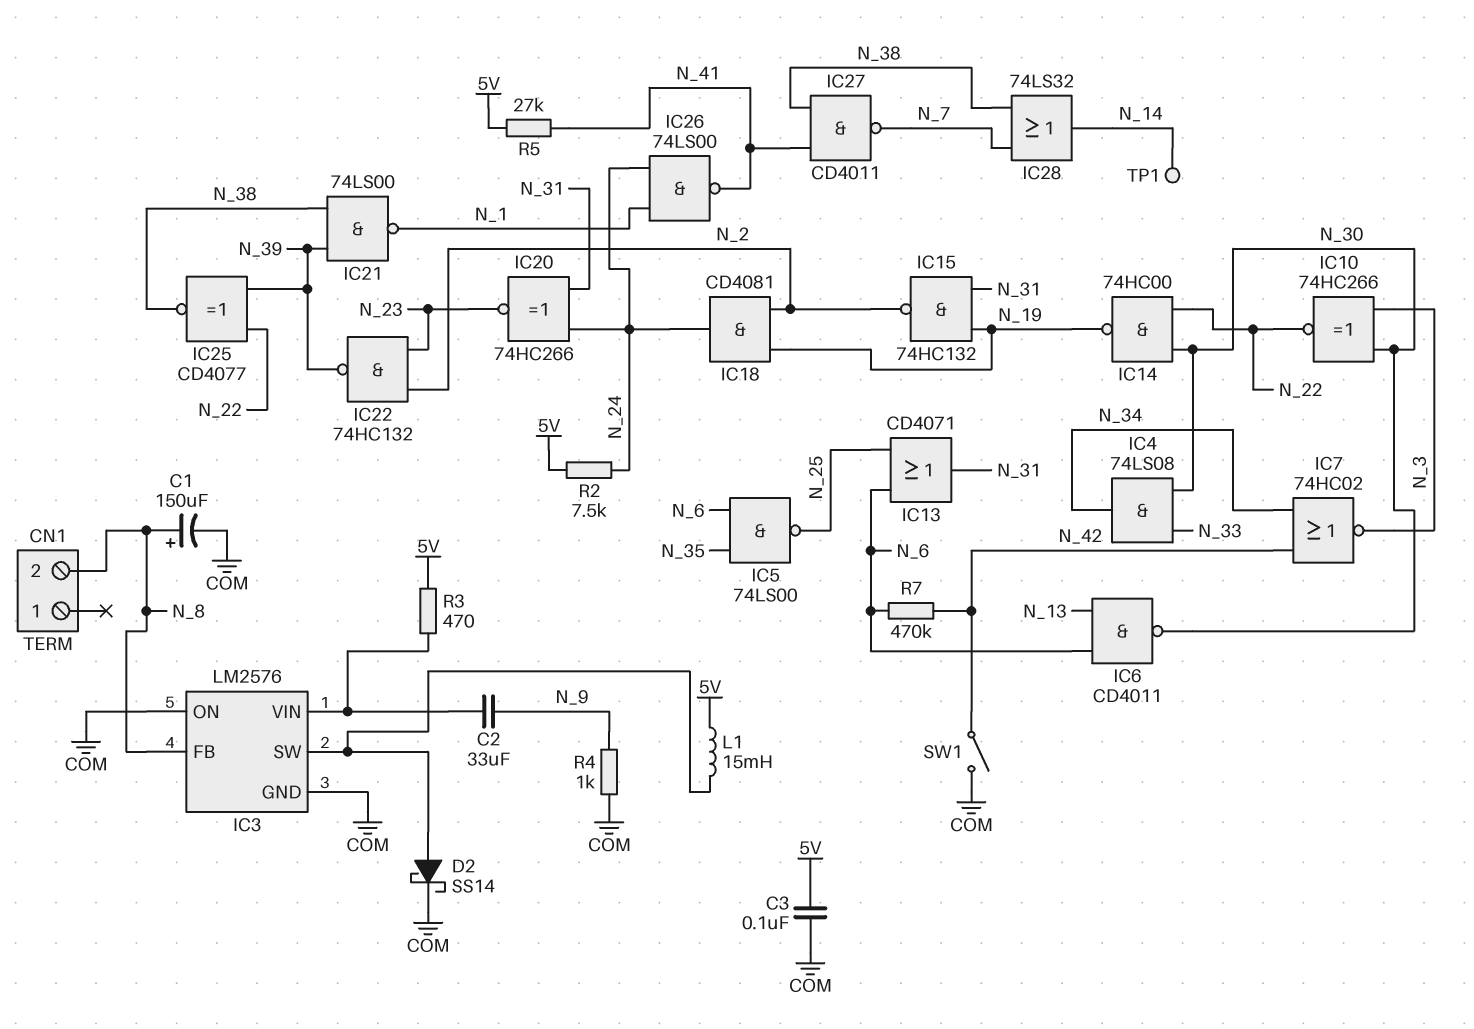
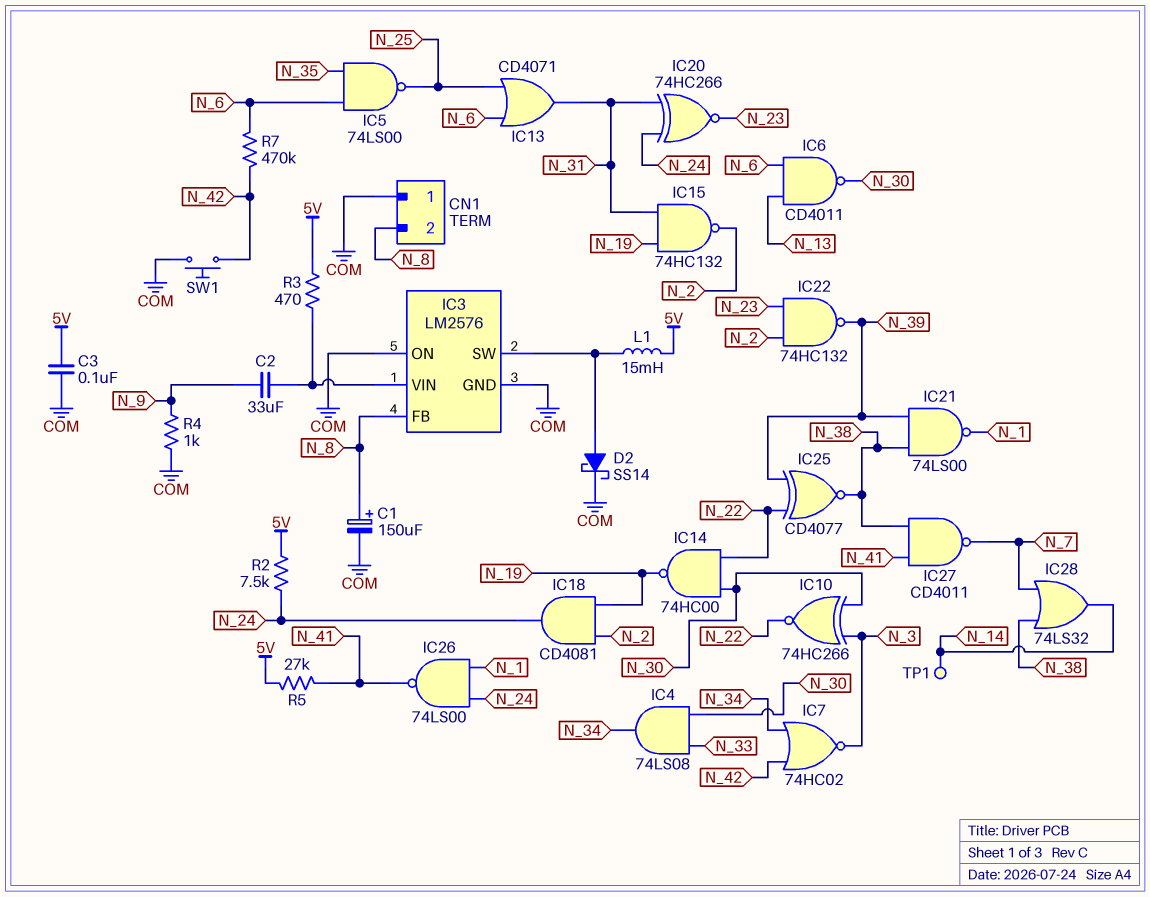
CN1 pin 1: none -> COM
SW1: switch (COM, N_42) -> button (COM, N_42)

